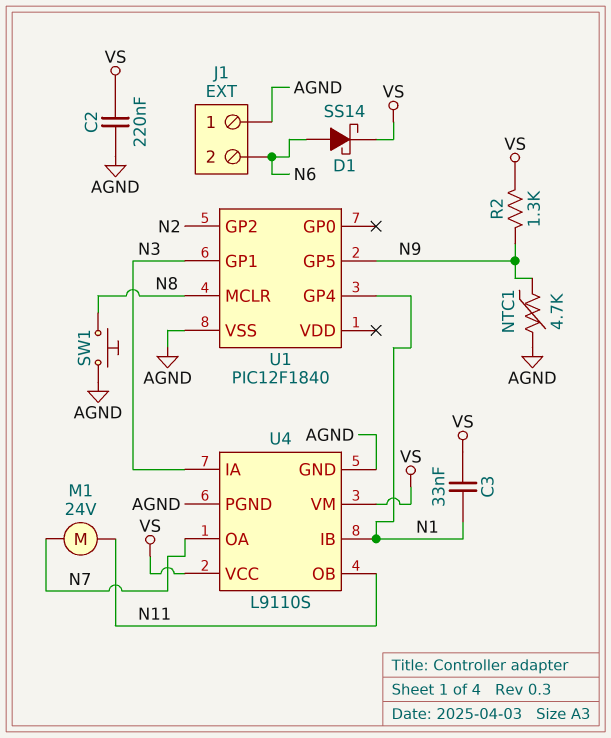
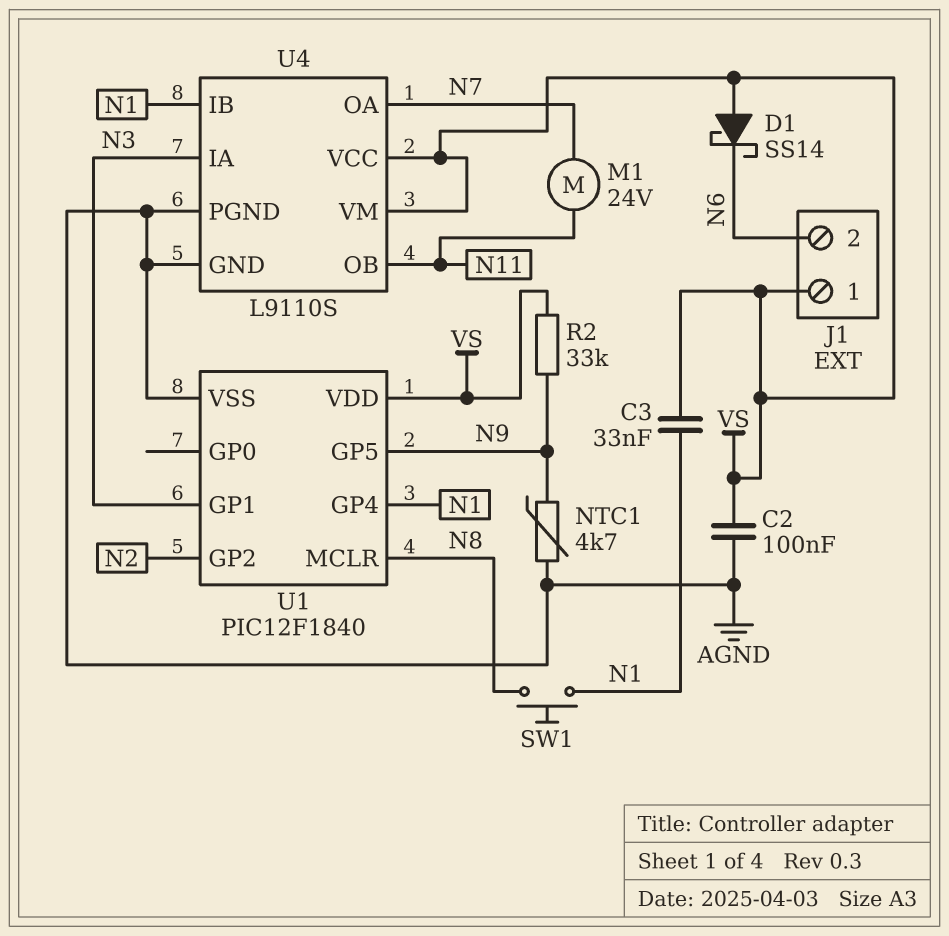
C2: 220nF (AGND, VS) -> 100nF (AGND, VS)
D1: schottky SS14 (A N6, K VS) -> schottky SS14 (A VS, K N6)
J1 pin 1: AGND -> VS
R2: 1.3k (N9, VS) -> 33k (N9, VS)
SW1: button (AGND, N8) -> button (N1, N8)
U1 pin VDD: none -> VS

